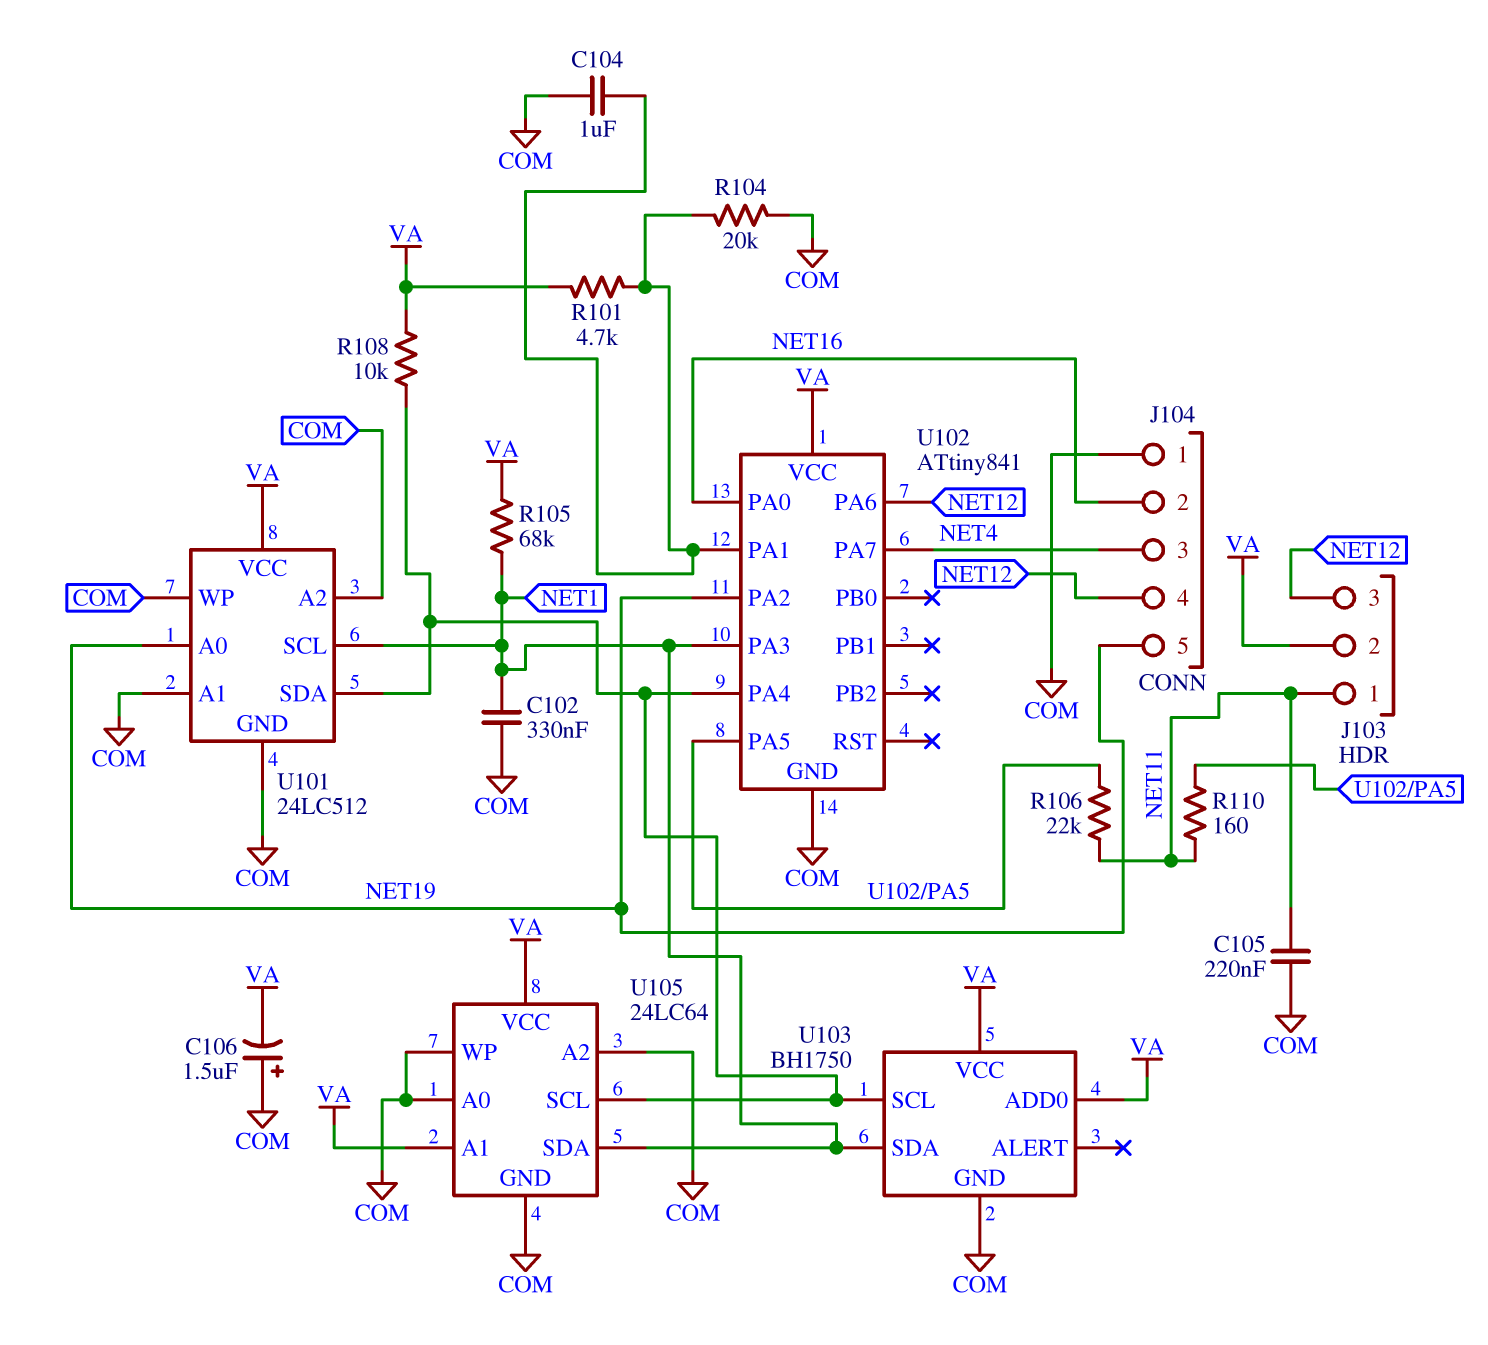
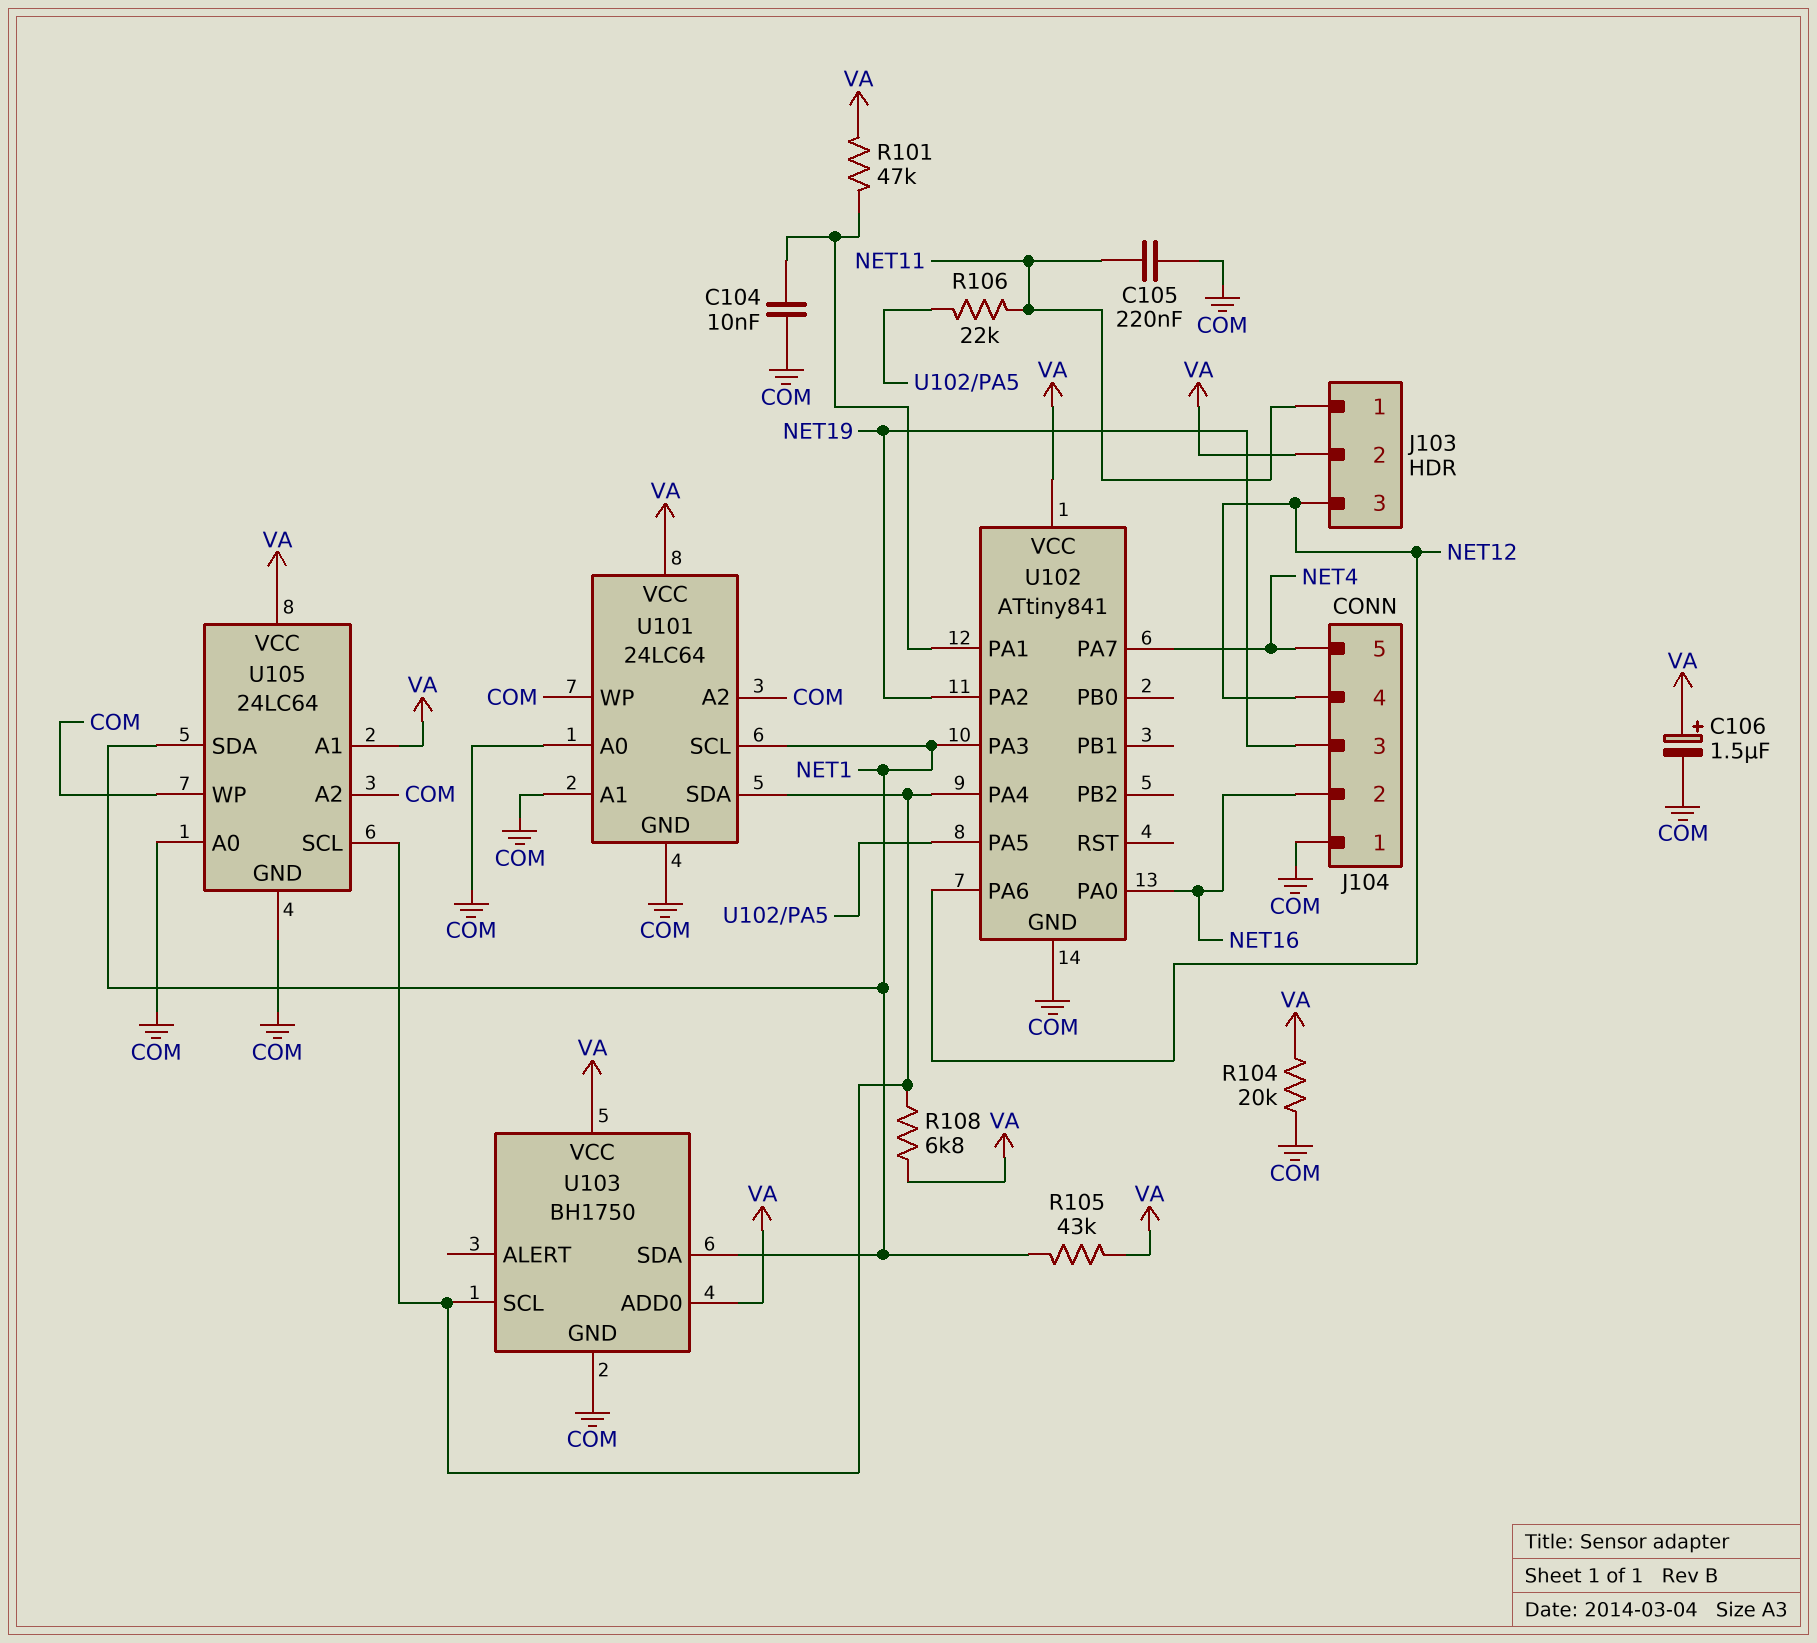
C102: 330nF (COM, NET1) -> none
C104: 1uF (COM, U102/PA1) -> 10nF (COM, U102/PA1)
C106: 1.5uF (plus COM, minus VA) -> 1.5uF (plus VA, minus COM)
J104 pin 3: NET4 -> NET19
J104 pin 5: NET19 -> NET4
R101: 4.7k (U102/PA1, VA) -> 47k (U102/PA1, VA)
R104: 20k (COM, U102/PA1) -> 20k (COM, VA)
R105: 68k (NET1, VA) -> 43k (NET1, VA)
R108: 10k (U101/SDA, VA) -> 6.8k (U101/SDA, VA)
R110: 160 (NET11, U102/PA5) -> none
U101: 24LC512 -> 24LC64
U101 pin A0: NET19 -> COM

